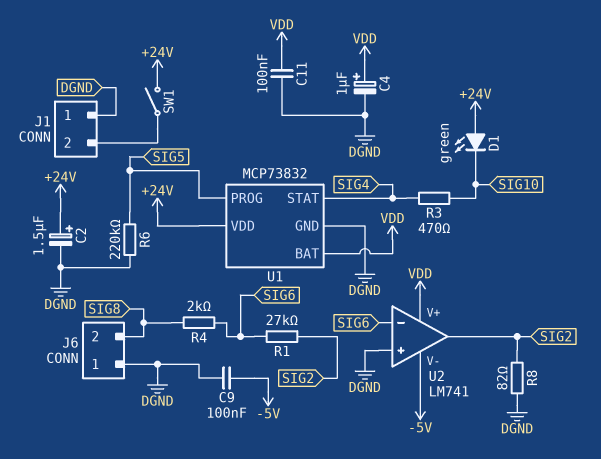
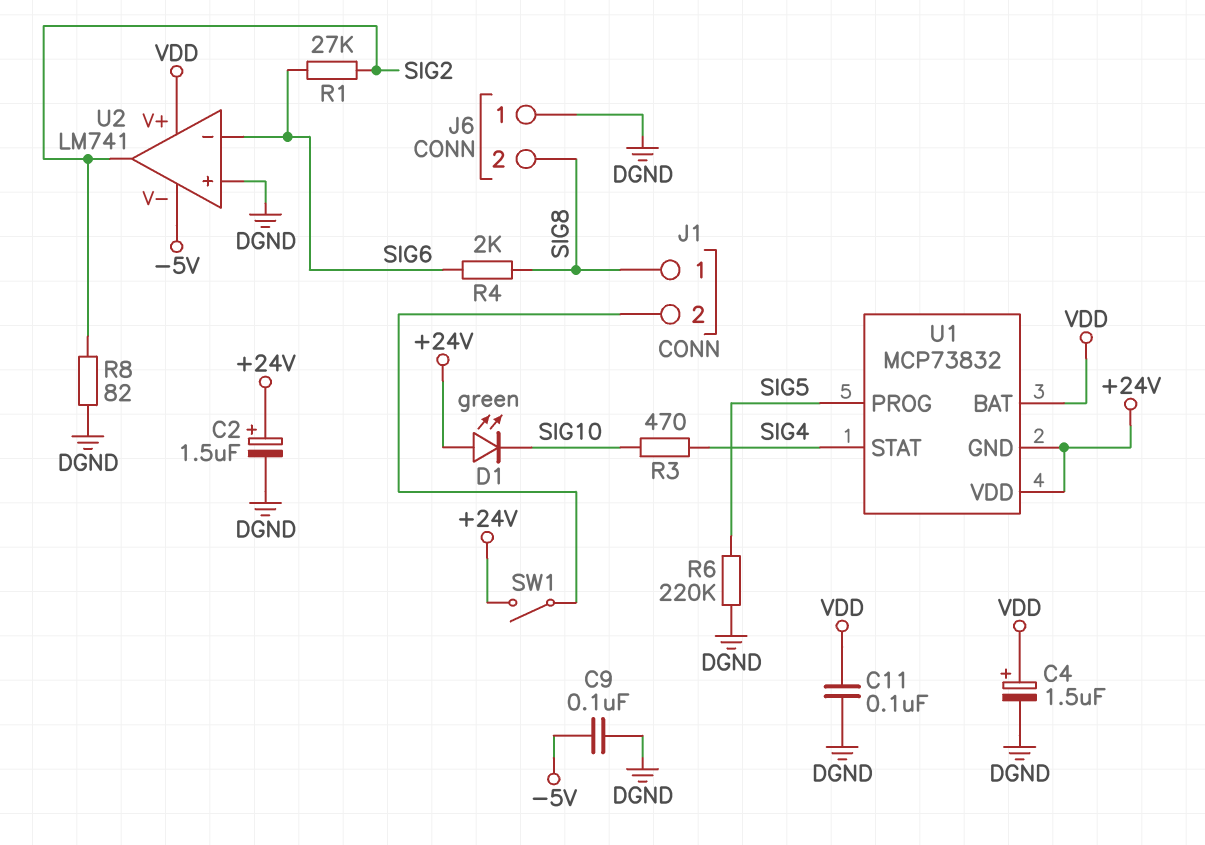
C4: 1uF (plus VDD, minus DGND) -> 1.5uF (plus VDD, minus DGND)
J1 pin 1: DGND -> SIG8
U1 pin GND: DGND -> +24V

